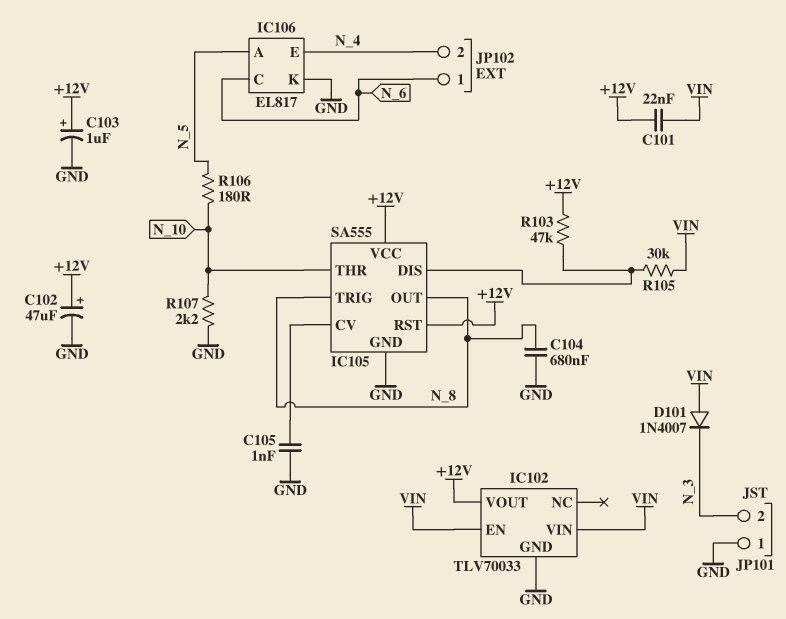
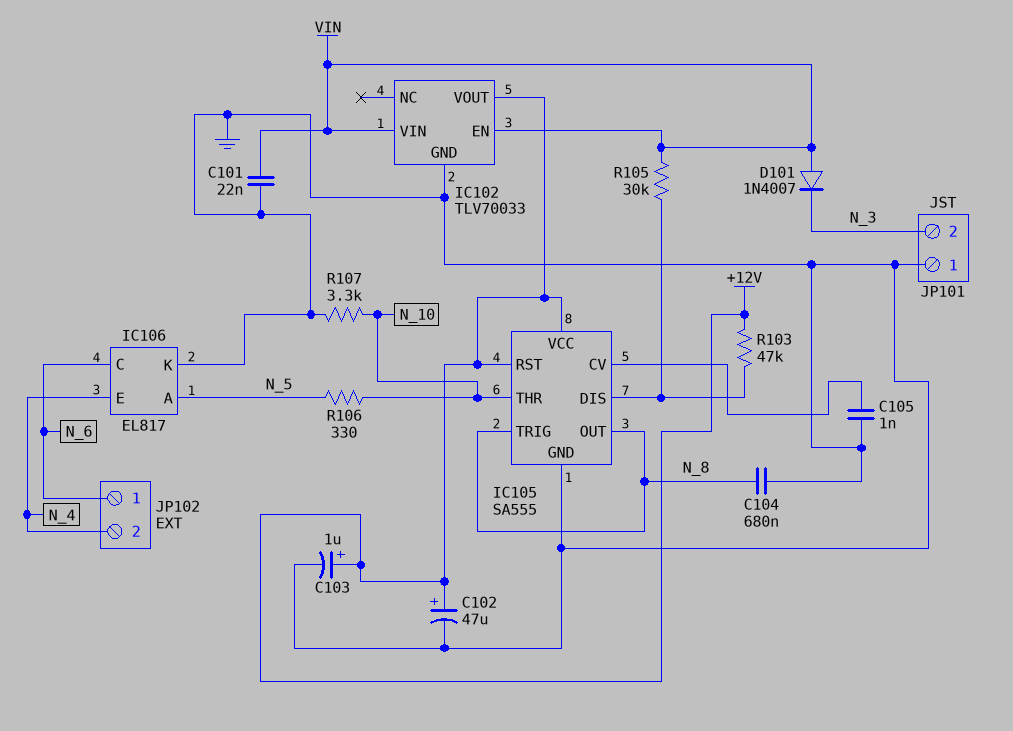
C101: 22nF (+12V, VIN) -> 22nF (GND, VIN)
R106: 180 (N_5, N_10) -> 330 (N_5, N_10)
R107: 2.2k (GND, N_10) -> 3.3k (GND, N_10)

